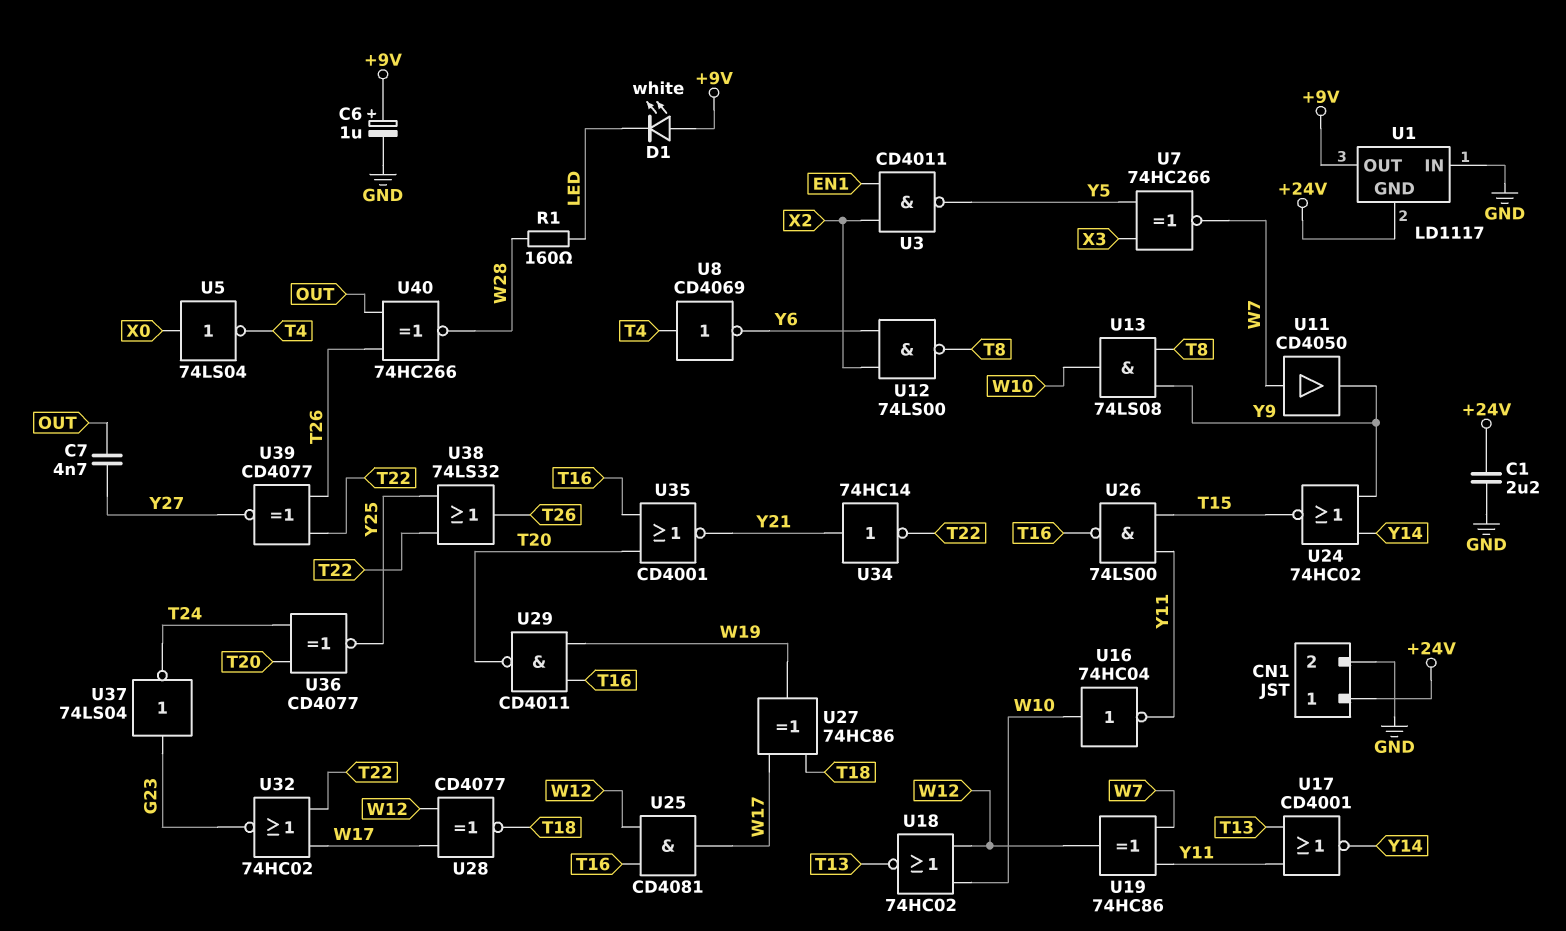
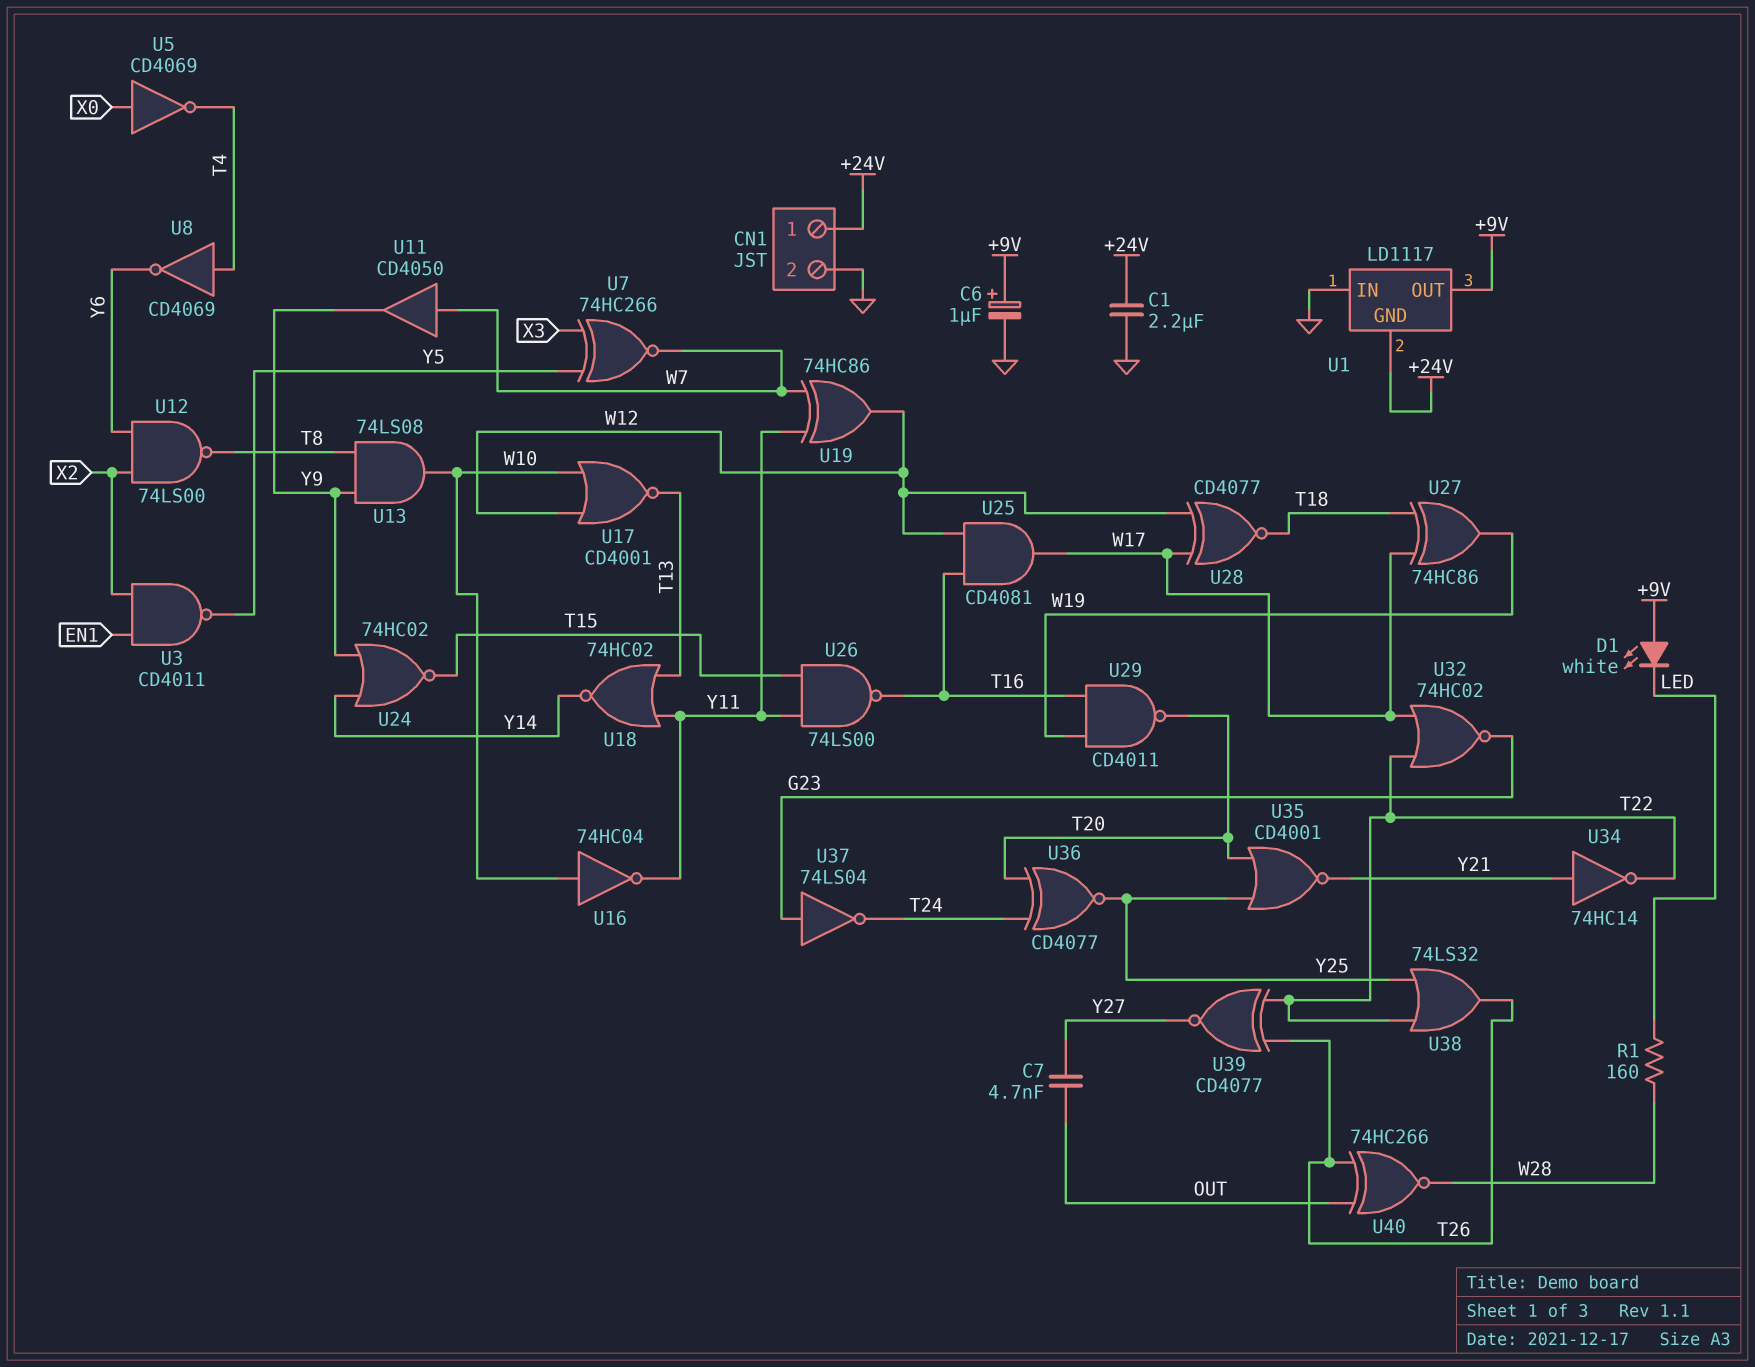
U5: NOT 74LS04 (in X0, out T4) -> NOT CD4069 (in X0, out T4)
U17: NOR CD4001 (in T13, in Y11, out Y14) -> NOR CD4001 (in W10, in W12, out T13)
U18: NOR 74HC02 (in W10, in W12, out T13) -> NOR 74HC02 (in T13, in Y11, out Y14)
U35: NOR CD4001 (in T16, in T20, out Y21) -> NOR CD4001 (in T20, in Y25, out Y21)

